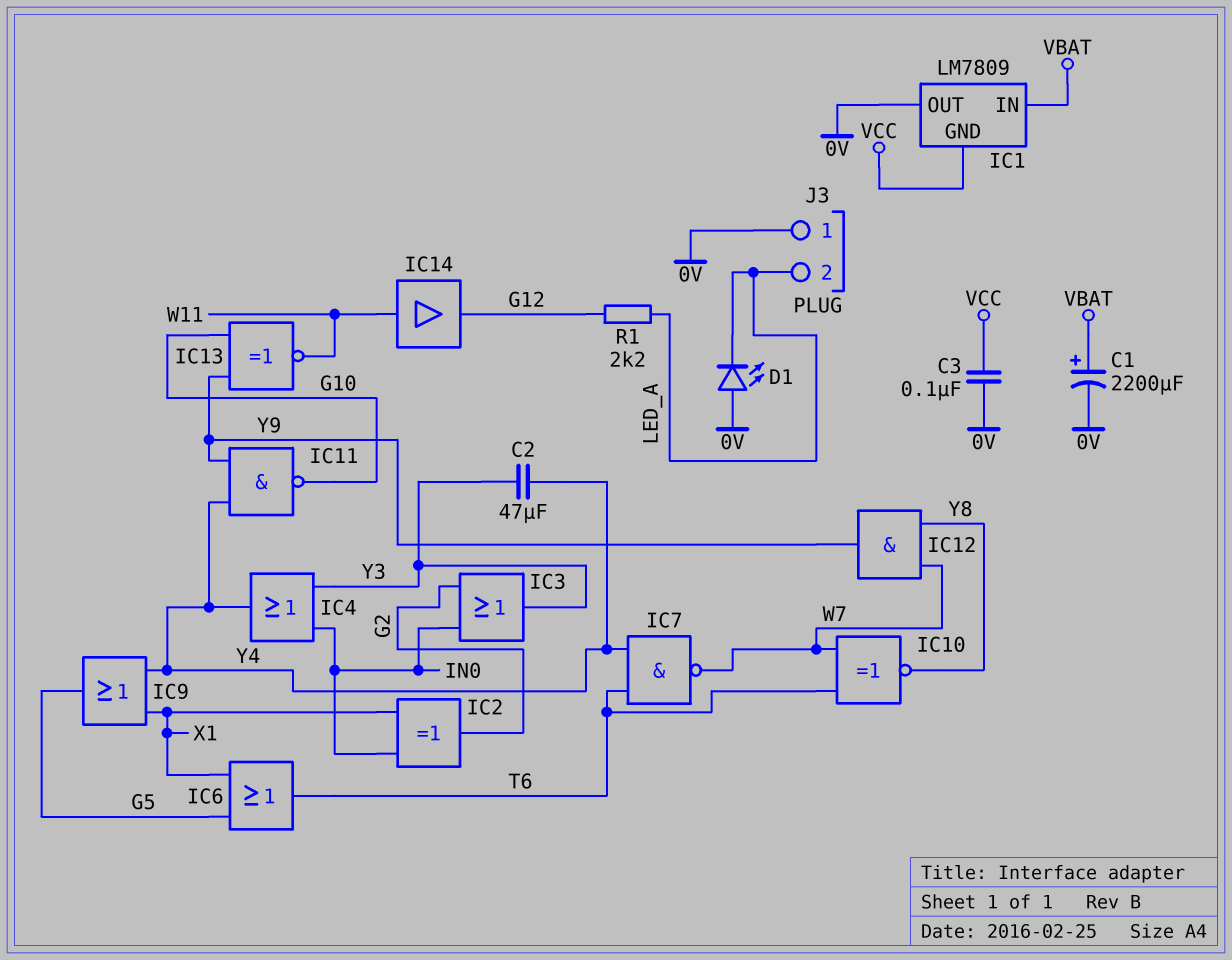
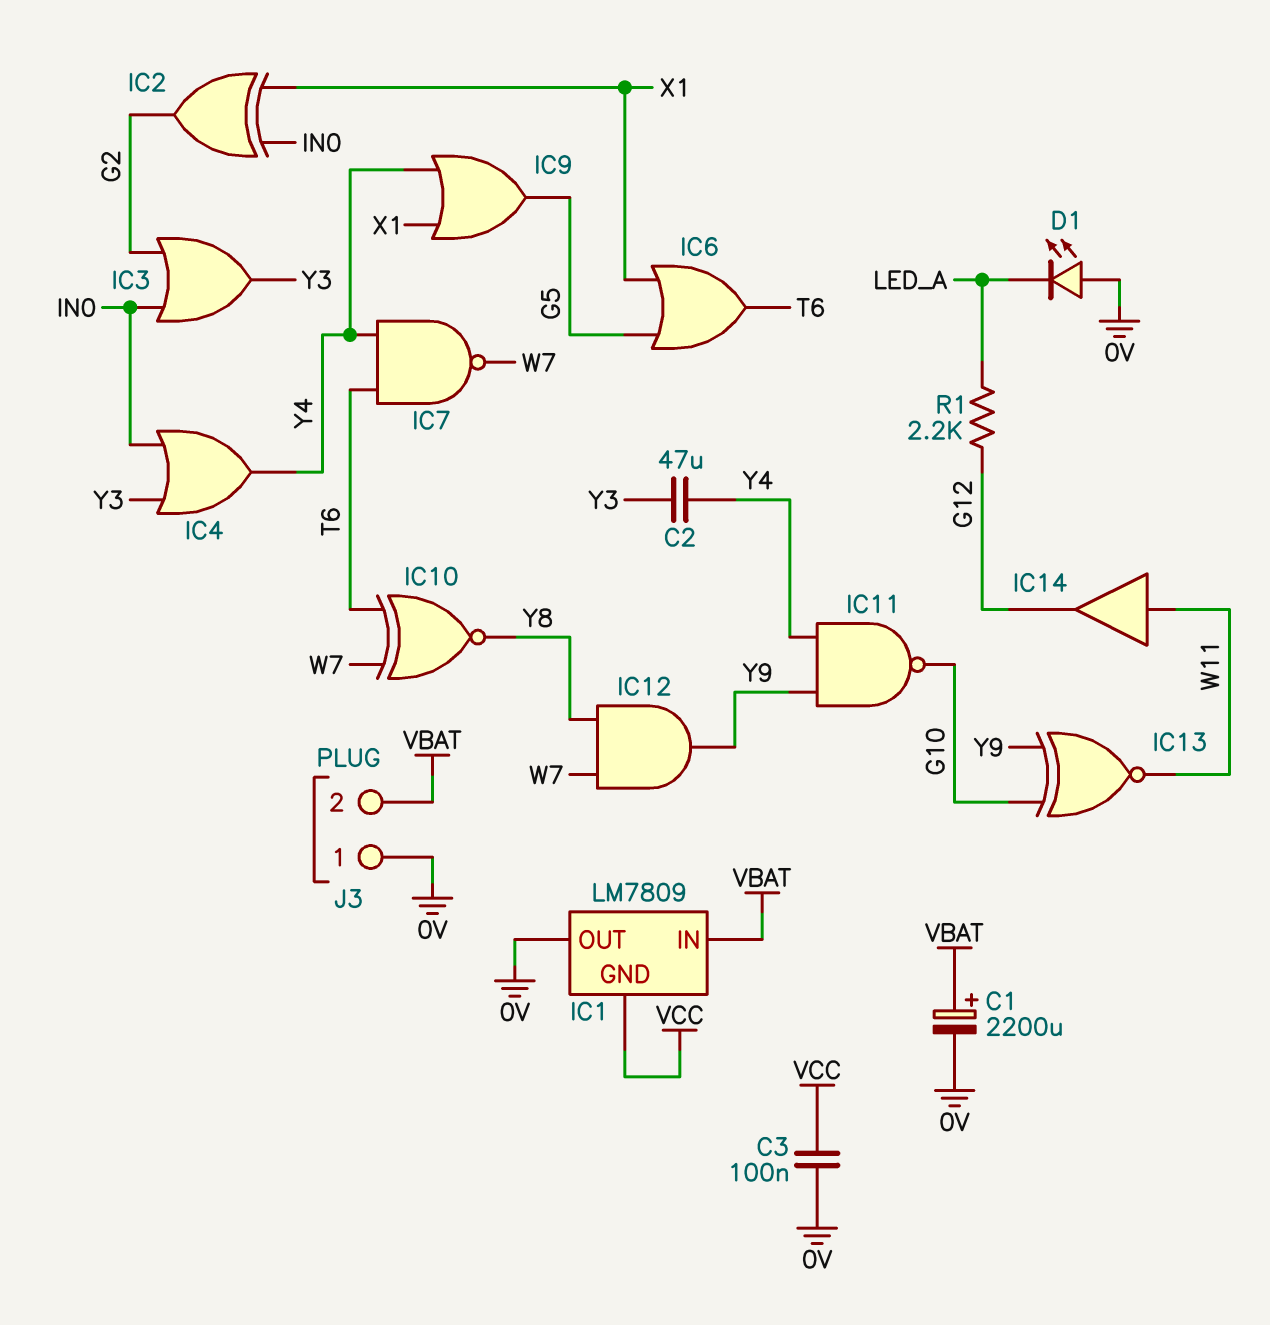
J3 pin 2: LED_A -> VBAT

